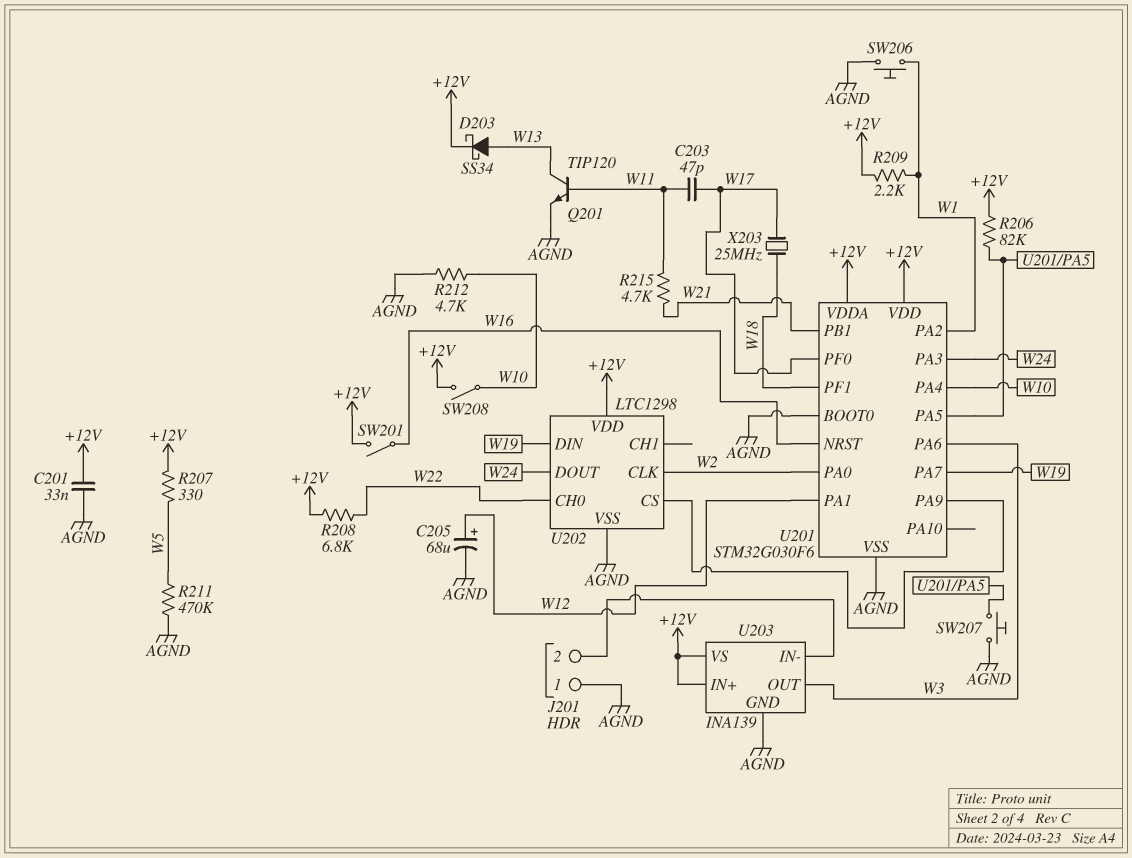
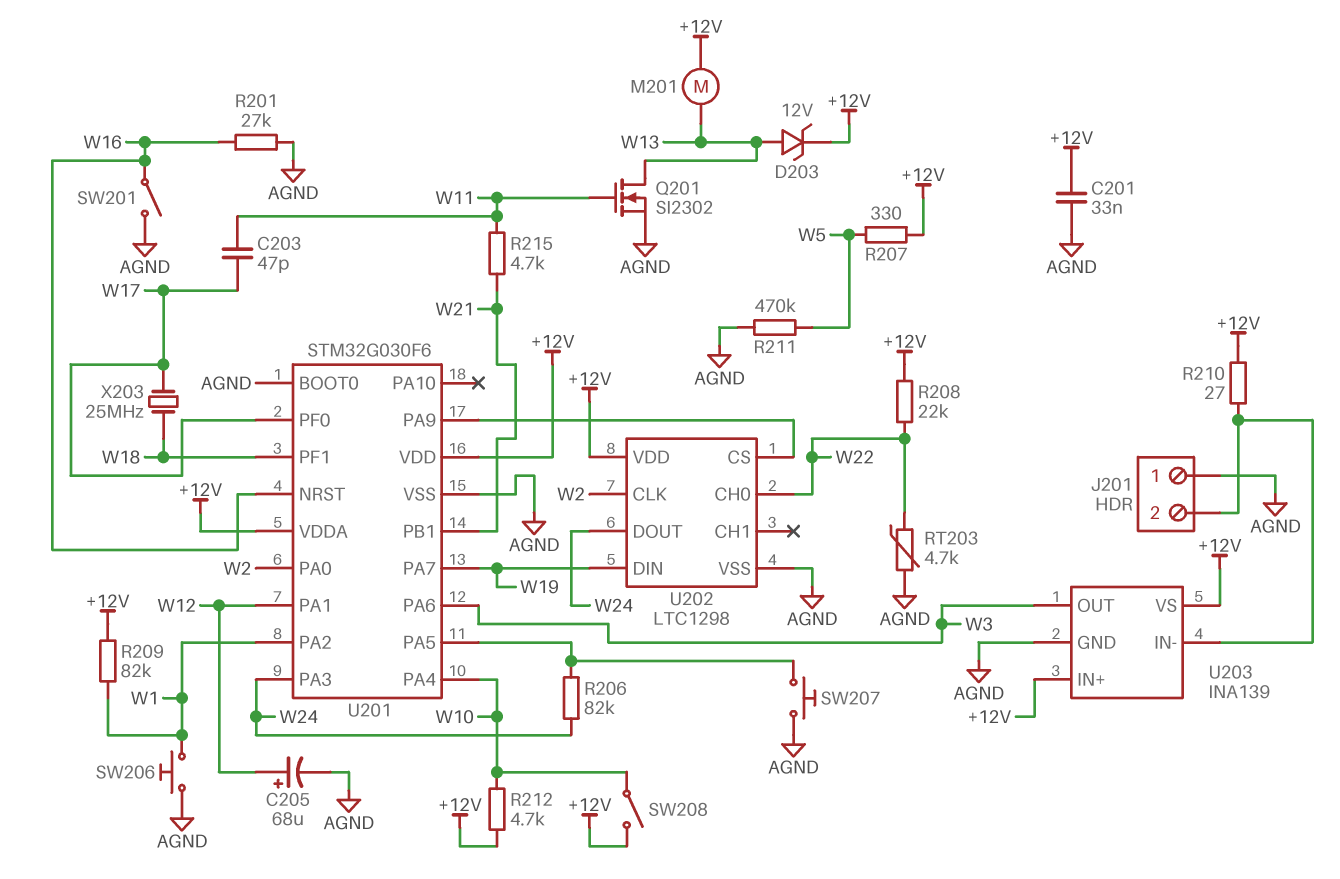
D203: schottky SS34 (A W13, K +12V) -> zener 12V (A W13, K +12V)
M201: none -> motor (+12V, W13)
Q201: NPN TIP120 (B W11, C W13, E AGND) -> NMOS SI2302 (G W11, D W13, S AGND)
R201: none -> 27k (AGND, W16)
R206: 82k (+12V, U201/PA5) -> 82k (U201/PA5, W24)
R208: 6.8k (+12V, W22) -> 22k (+12V, W22)
R209: 2.2k (+12V, W1) -> 82k (+12V, W1)
R210: none -> 27 (+12V, J201/2)
R212: 4.7k (AGND, W10) -> 4.7k (+12V, W10)
RT203: none -> 4.7k (AGND, W22)
SW201: switch (+12V, W16) -> switch (AGND, W16)

